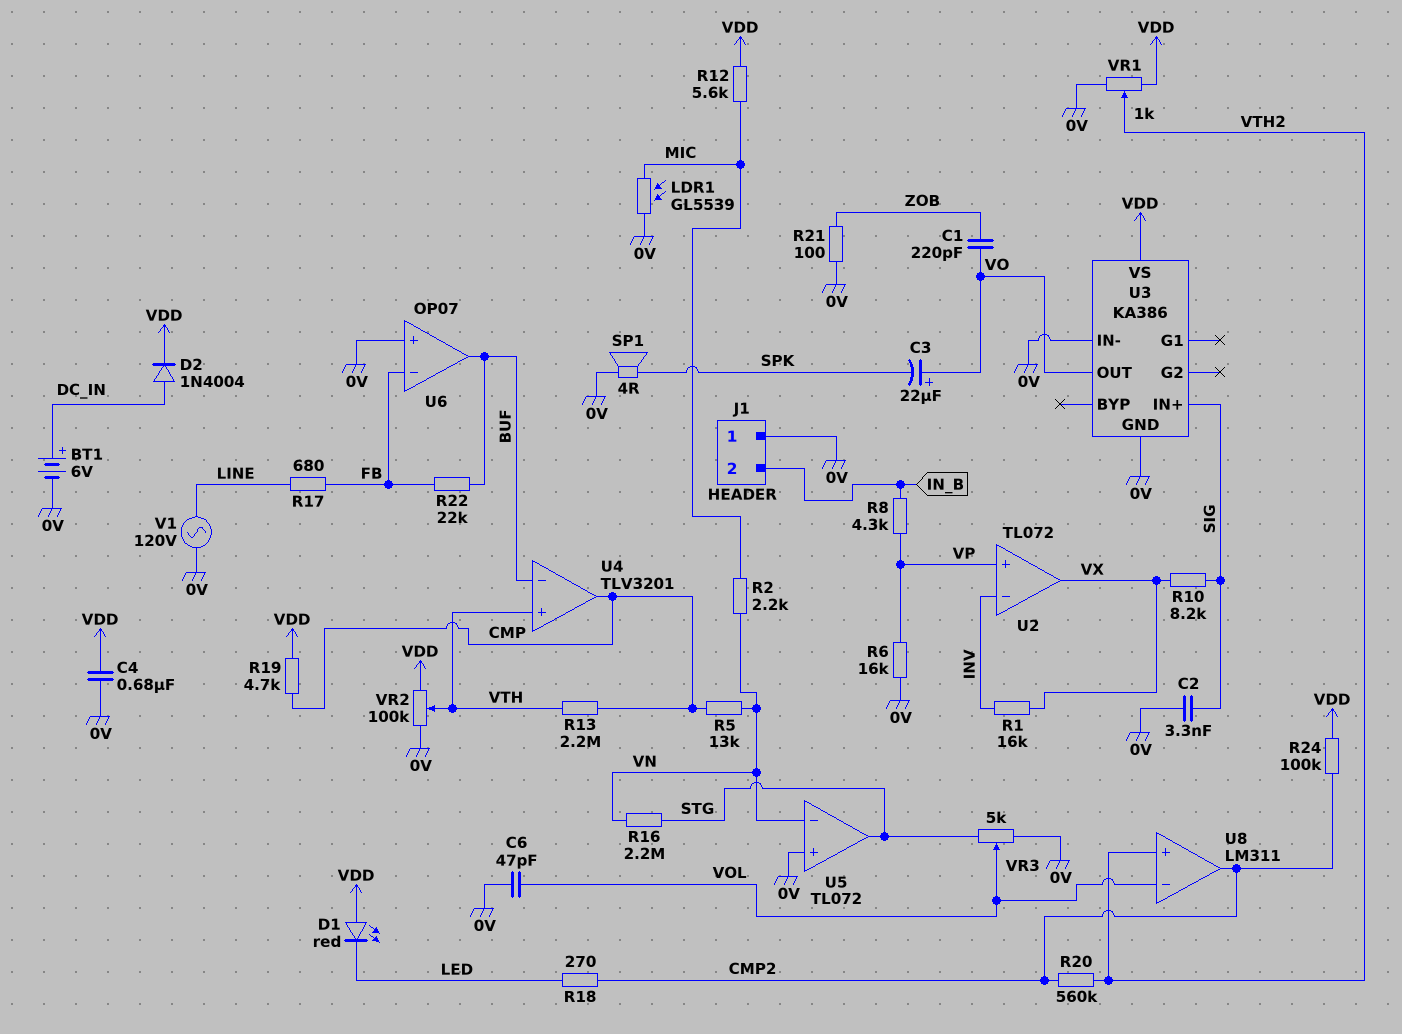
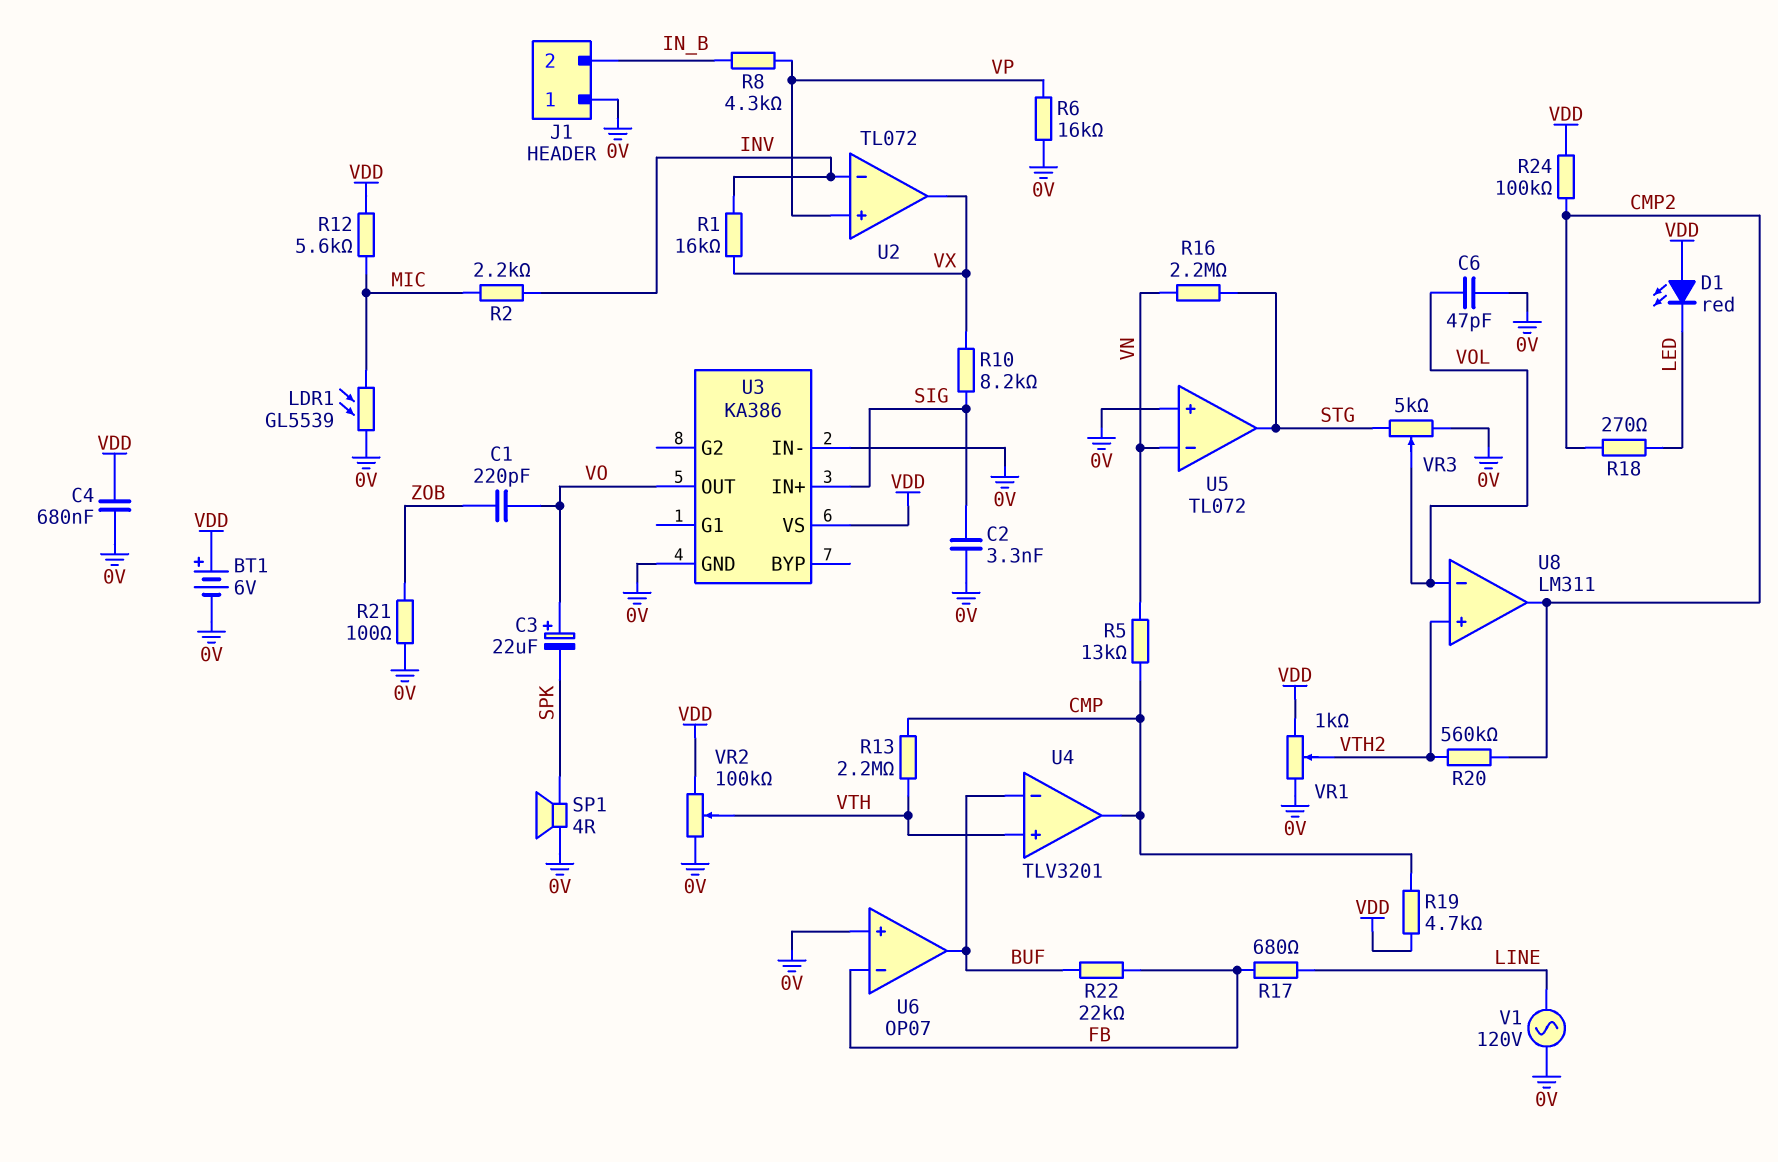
BT1: 6V (plus DC_IN, minus 0V) -> 6V (plus VDD, minus 0V)
D2: diode 1N4004 (A DC_IN, K VDD) -> none
R2: 2.2k (MIC, VN) -> 2.2k (INV, MIC)

